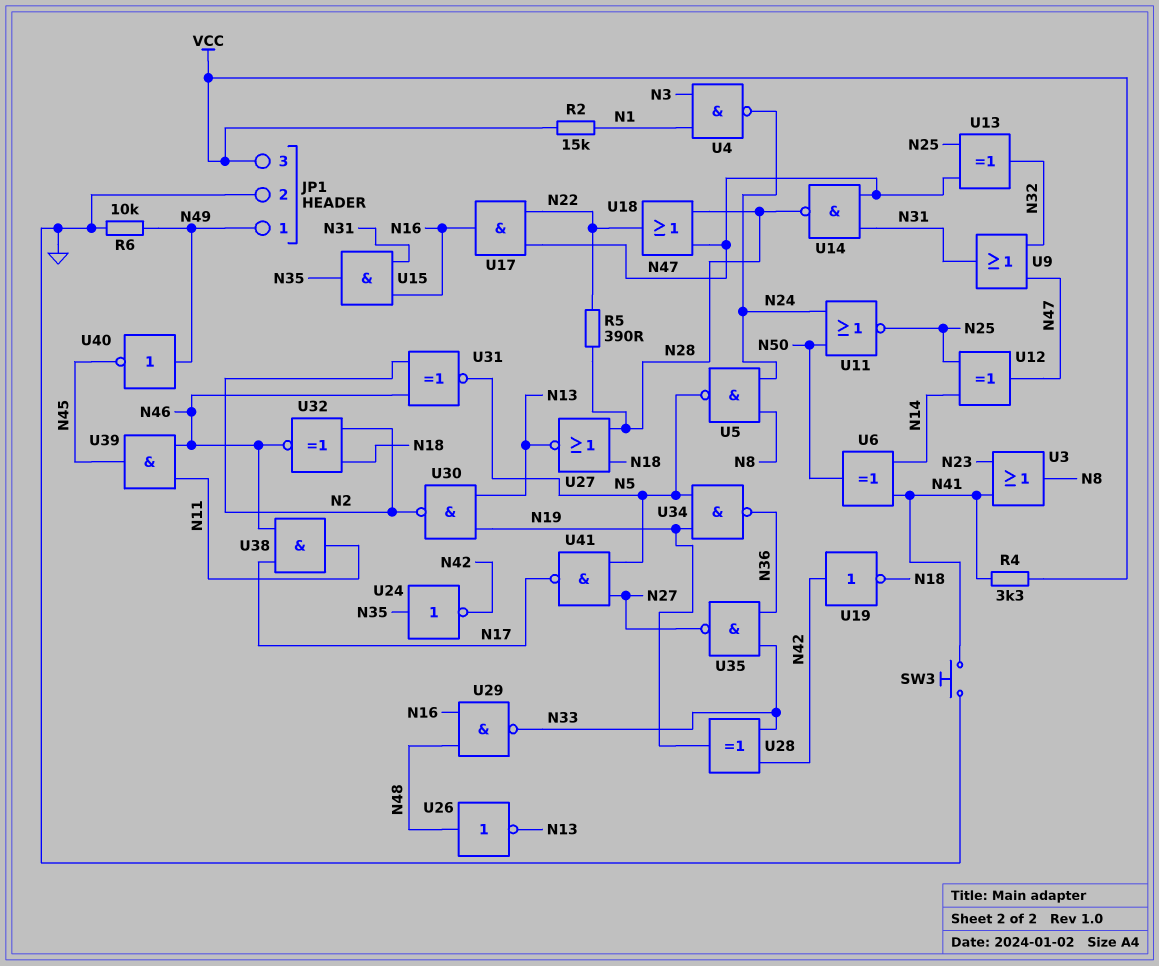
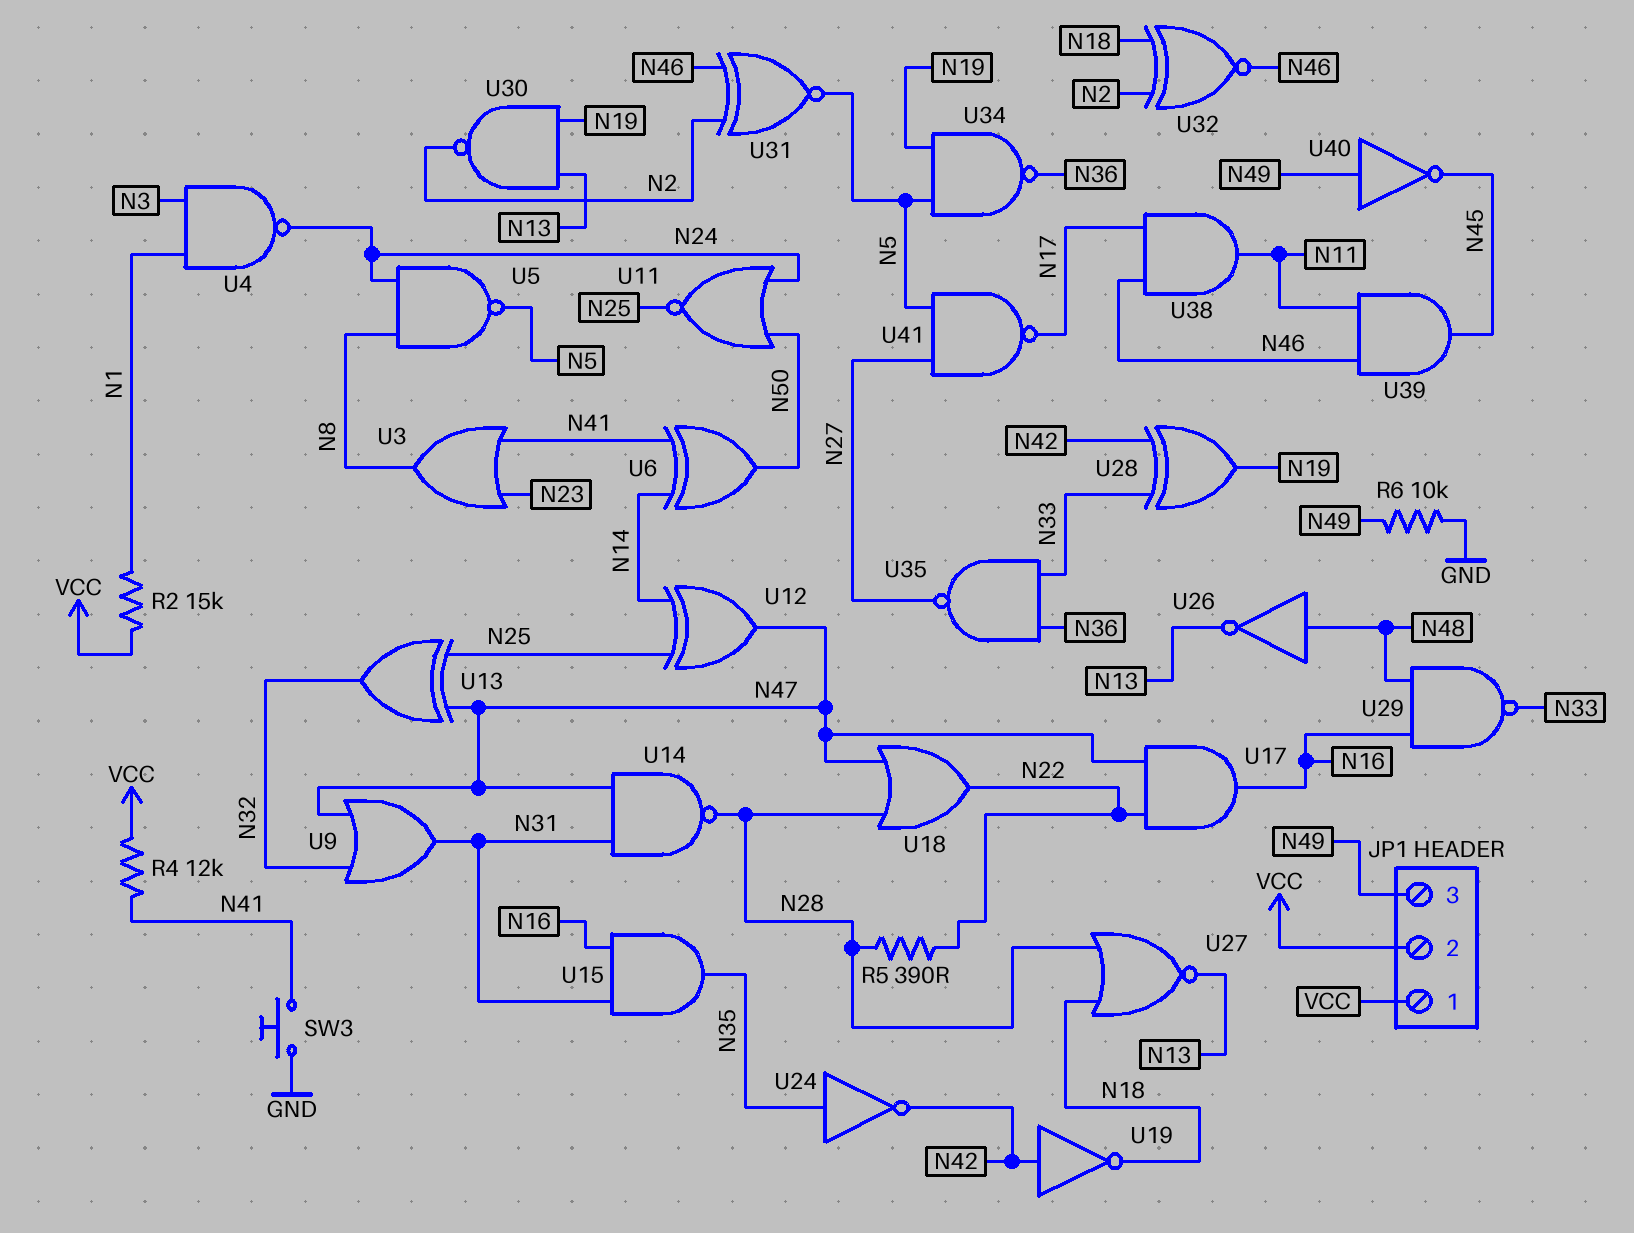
JP1 pin 1: N49 -> VCC
JP1 pin 2: GND -> VCC
JP1 pin 3: VCC -> N49
R4: 3.3k (N41, VCC) -> 12k (N41, VCC)

